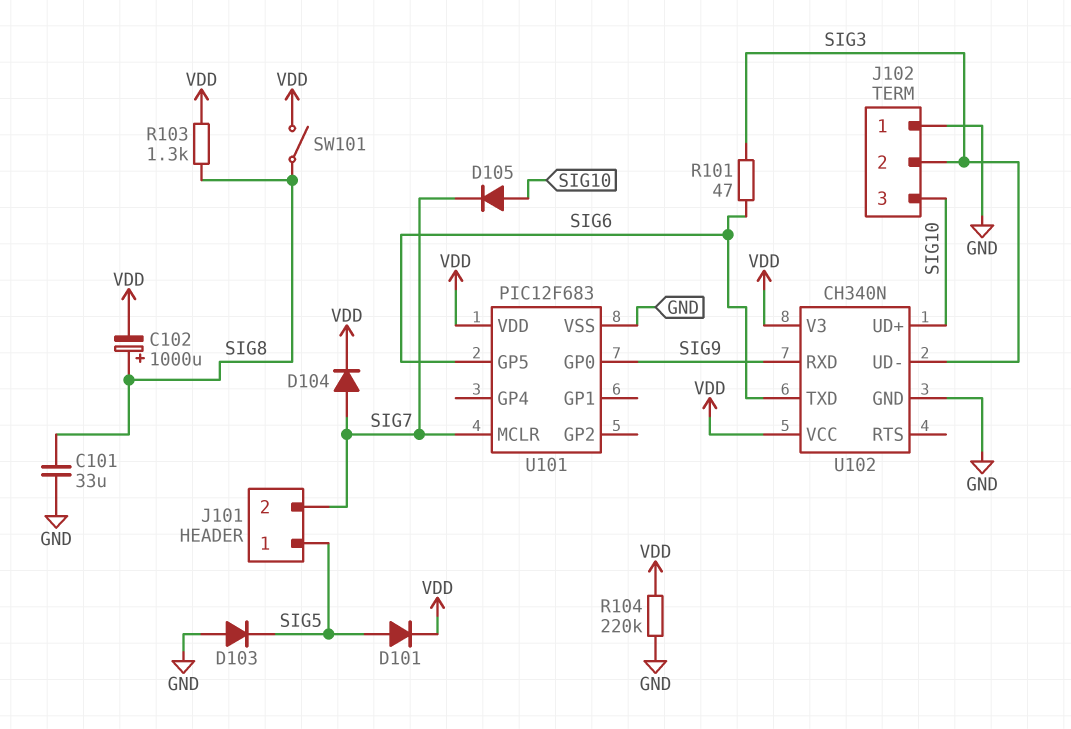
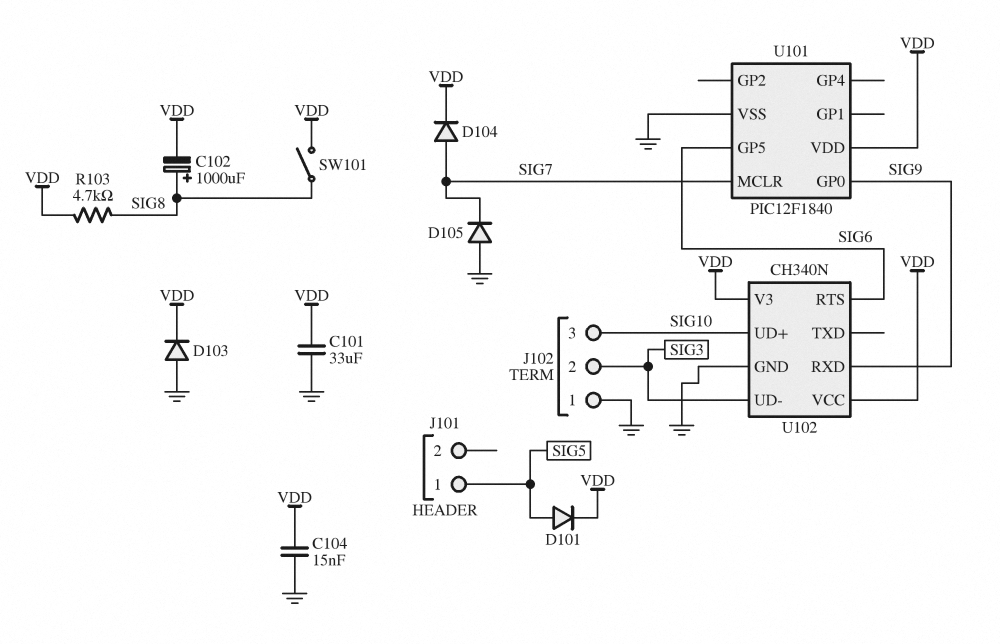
C101: 33uF (GND, SIG8) -> 33uF (GND, VDD)
C104: none -> 15nF (GND, VDD)
D103: diode (A GND, K SIG5) -> diode (A GND, K VDD)
D105: diode (A SIG10, K SIG7) -> diode (A GND, K SIG7)
J101 pin 2: SIG7 -> none
R101: 47 (SIG3, SIG6) -> none
R103: 1.3k (SIG8, VDD) -> 4.7k (SIG8, VDD)
R104: 220k (GND, VDD) -> none
U101: PIC12F683 -> PIC12F1840
U102 pin RTS: none -> SIG6
U102 pin TXD: SIG6 -> none

